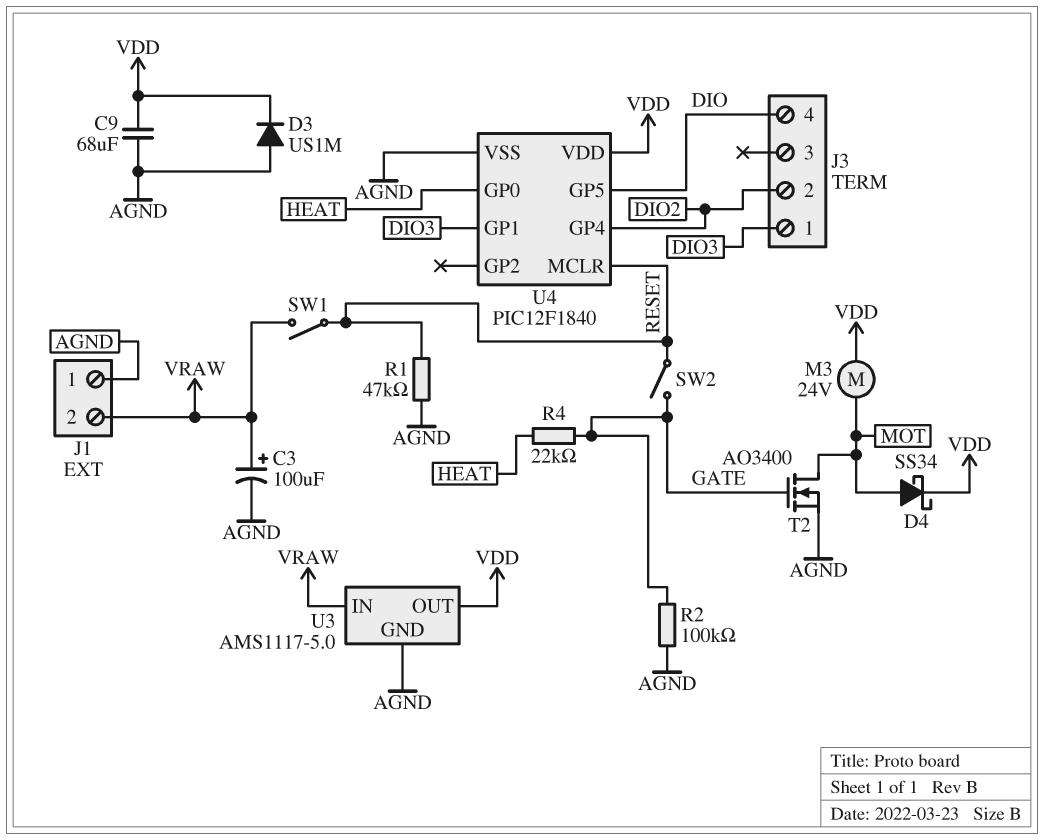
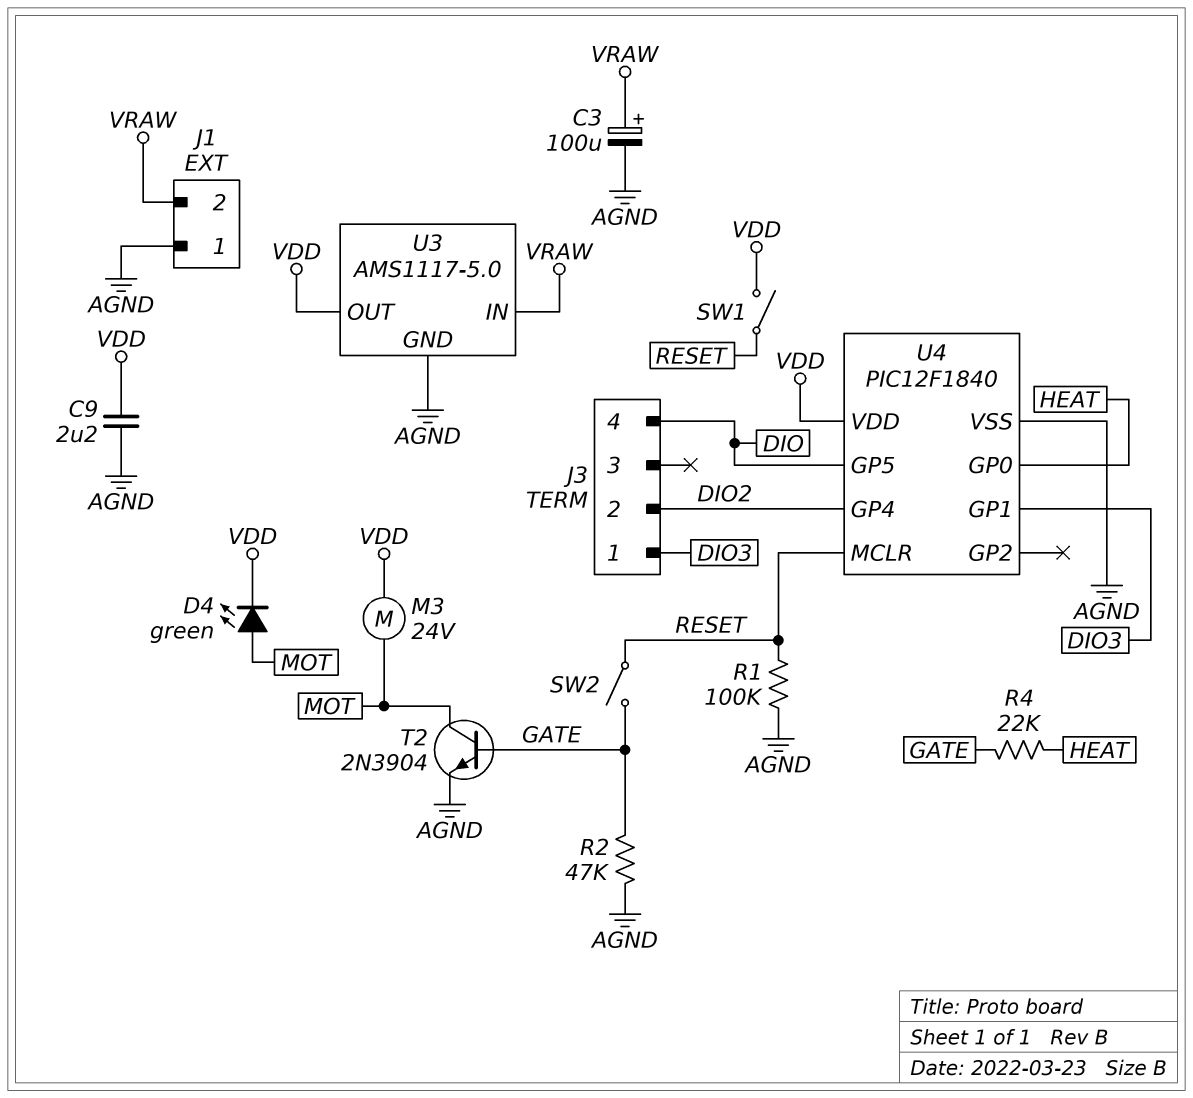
C9: 68uF (AGND, VDD) -> 2.2uF (AGND, VDD)
D3: diode US1M (A AGND, K VDD) -> none
D4: schottky SS34 (A MOT, K VDD) -> LED green (A MOT, K VDD)
R1: 47k (AGND, RESET) -> 100k (AGND, RESET)
R2: 100k (AGND, GATE) -> 47k (AGND, GATE)
SW1: switch (RESET, VRAW) -> switch (RESET, VDD)
T2: NMOS AO3400 (G GATE, D MOT, S AGND) -> NPN 2N3904 (B GATE, C MOT, E AGND)

